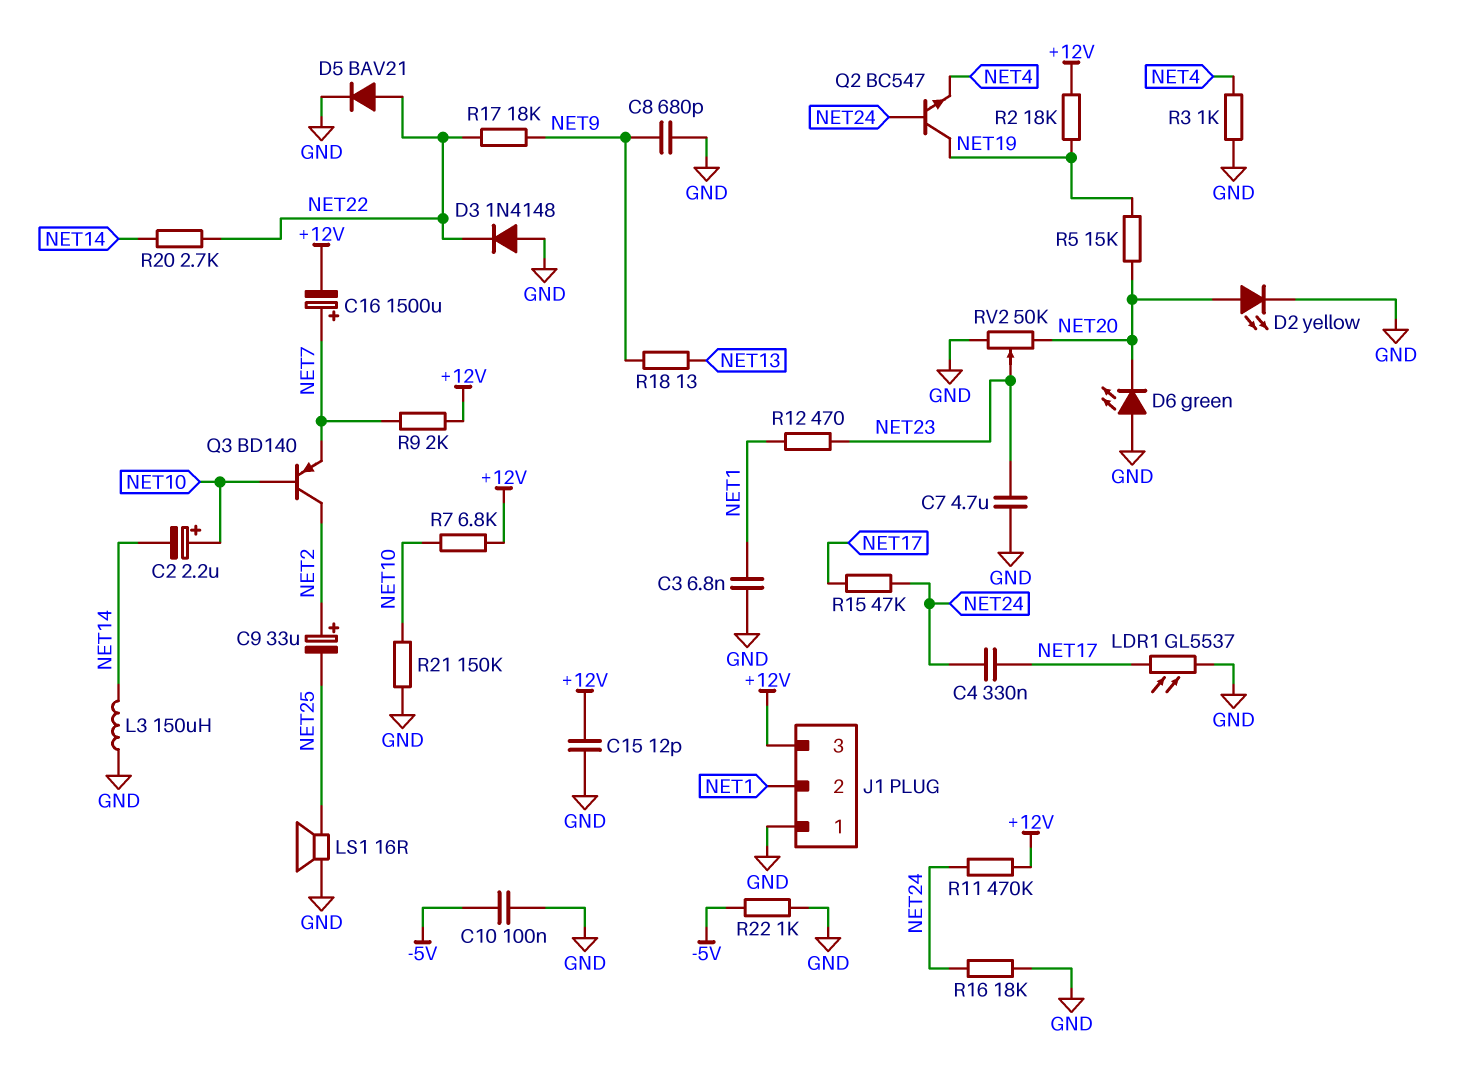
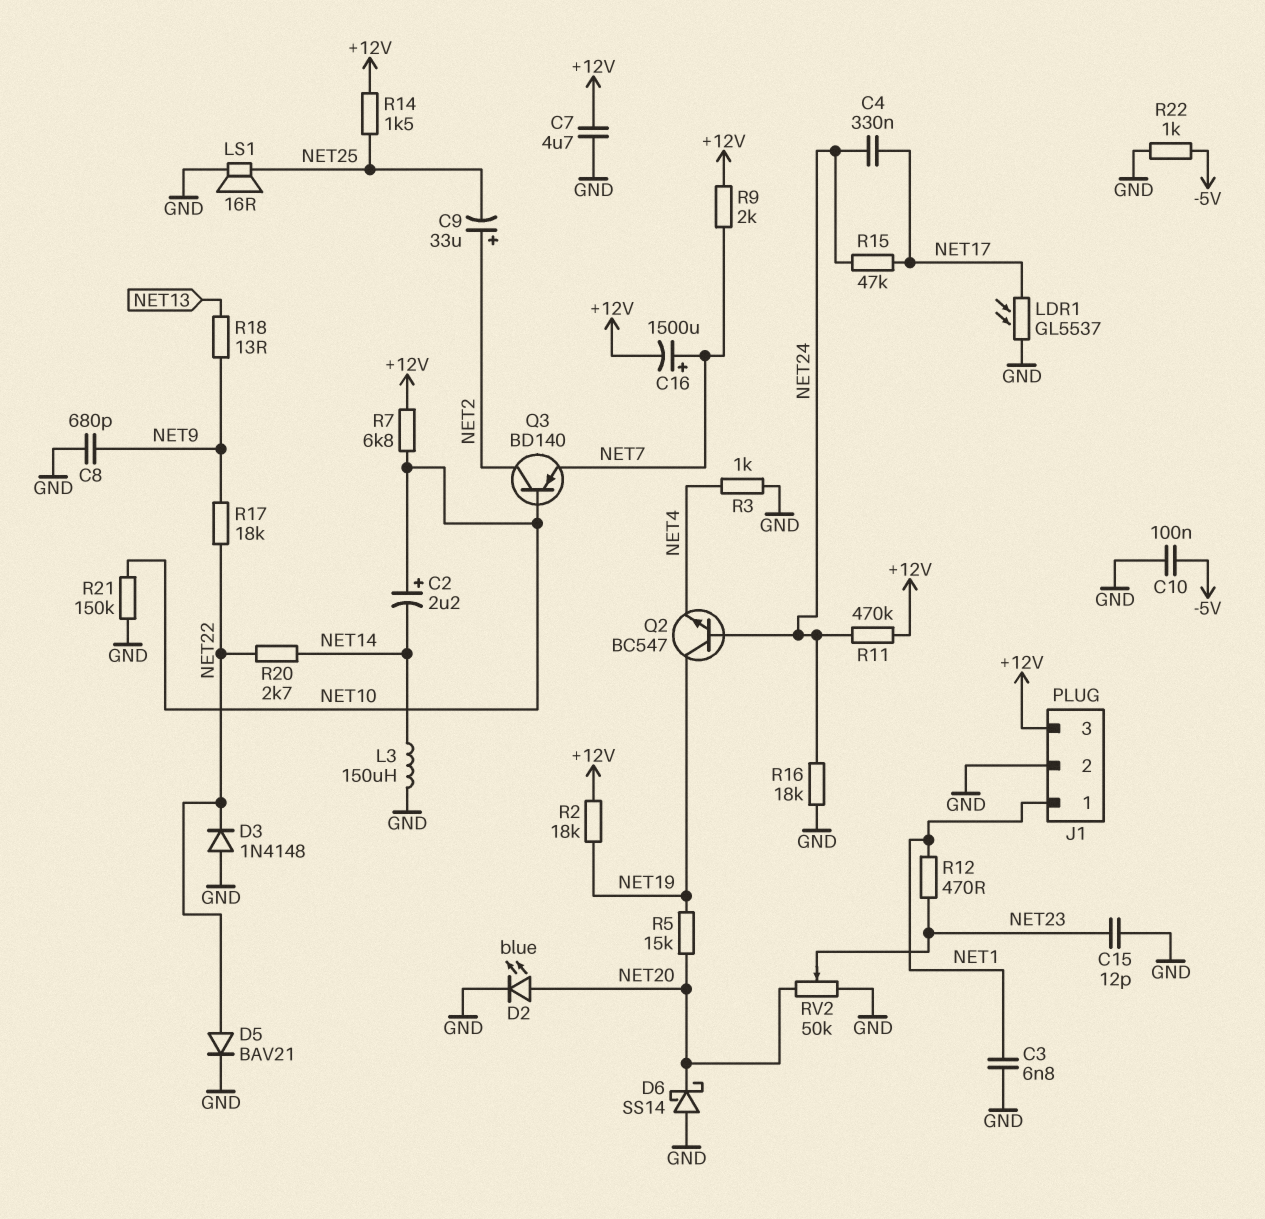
C7: 4.7uF (GND, NET23) -> 4.7uF (+12V, GND)
C15: 12pF (+12V, GND) -> 12pF (GND, NET23)
D2: LED yellow (A NET20, K GND) -> LED blue (A NET20, K GND)
D6: LED green (A GND, K NET20) -> schottky SS14 (A GND, K NET20)
J1 pin 1: GND -> NET1
J1 pin 2: NET1 -> GND
R14: none -> 1.5k (+12V, NET25)

